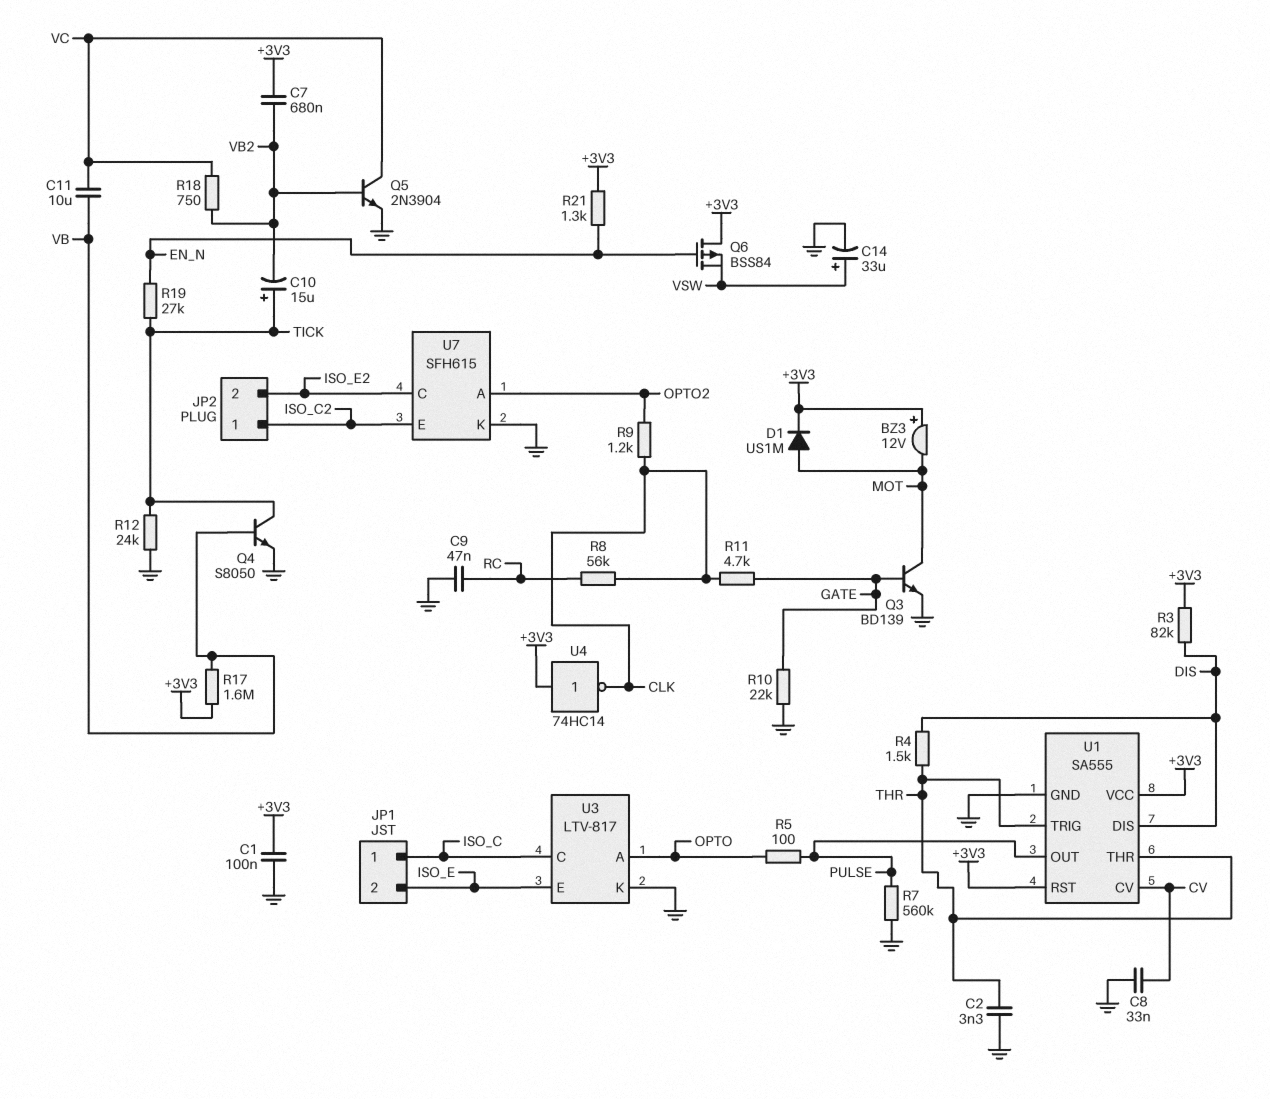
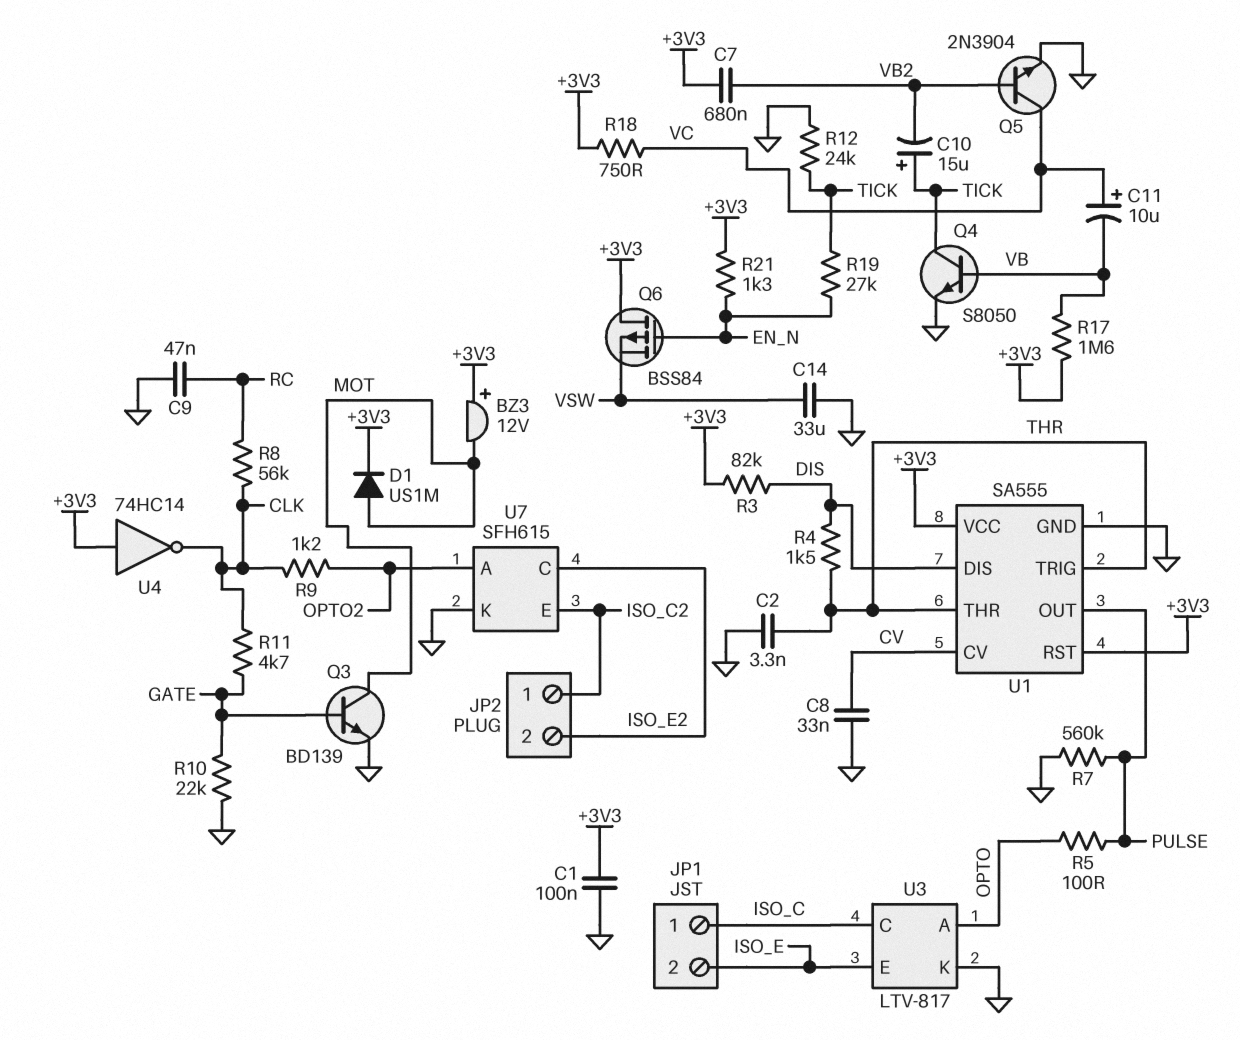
C11: 10uF (VB, VC) -> 10uF (plus VC, minus VB)
C14: 33uF (plus VSW, minus GND) -> 33uF (GND, VSW)
R18: 750 (VB2, VC) -> 750 (+3V3, VC)

